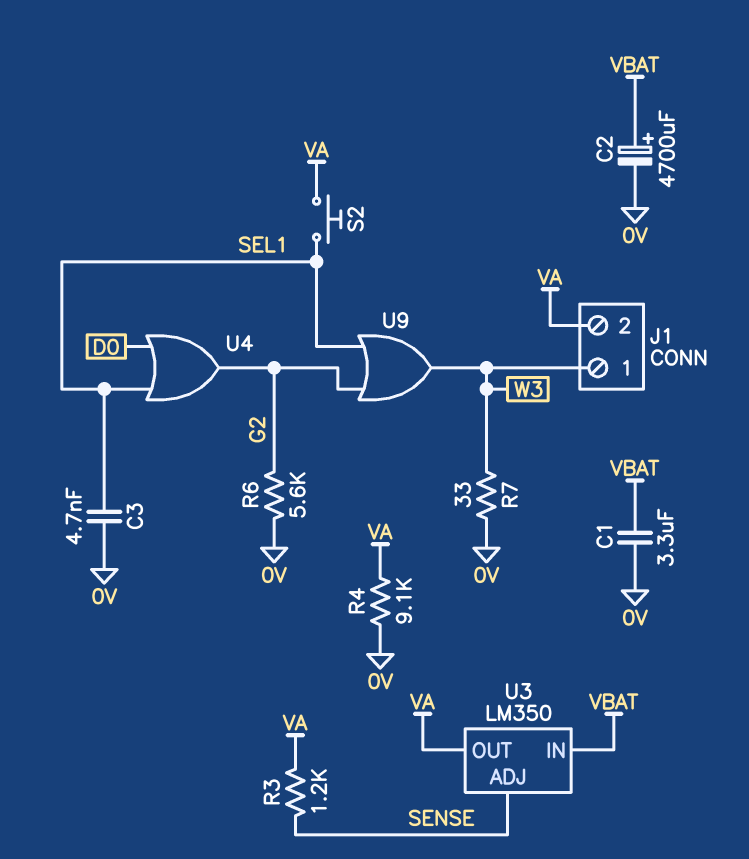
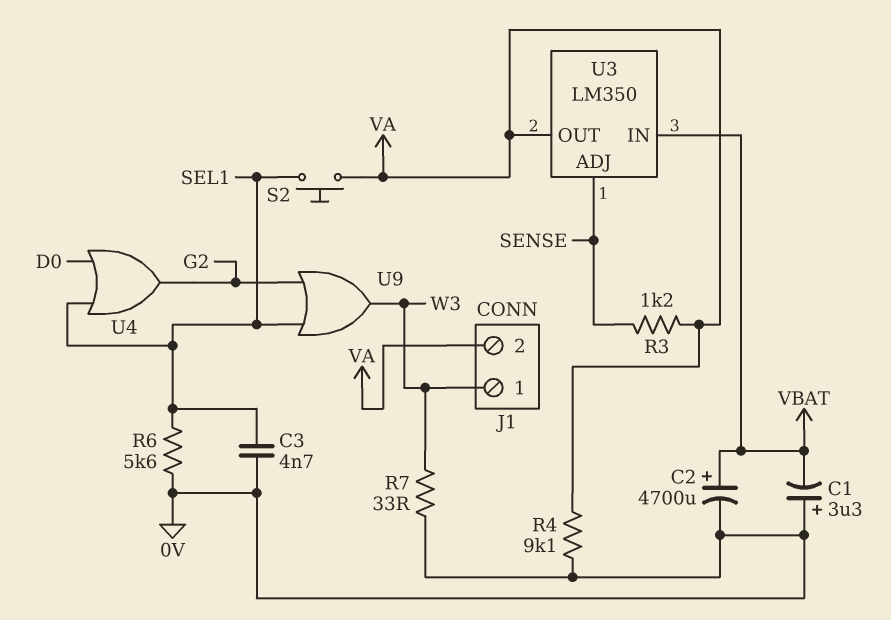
C1: 3.3uF (0V, VBAT) -> 3.3uF (plus 0V, minus VBAT)
R6: 5.6k (0V, G2) -> 5.6k (0V, SEL1)

